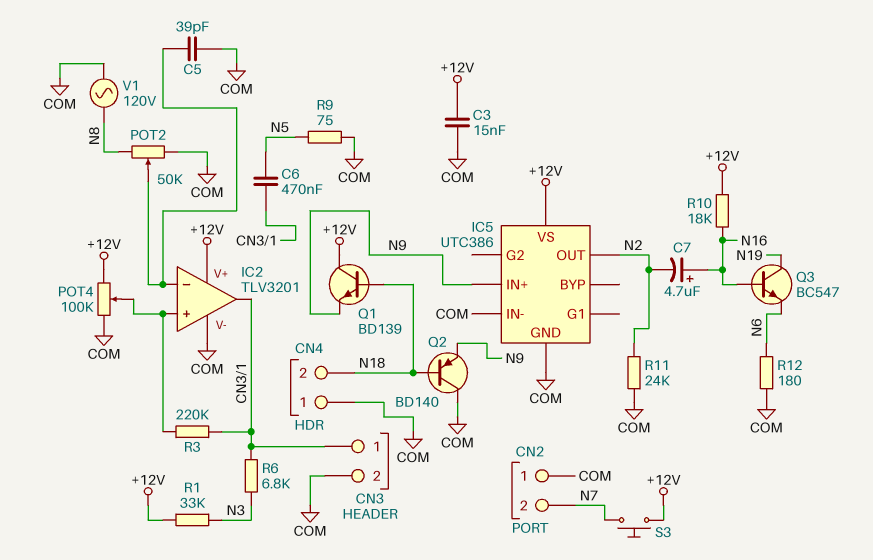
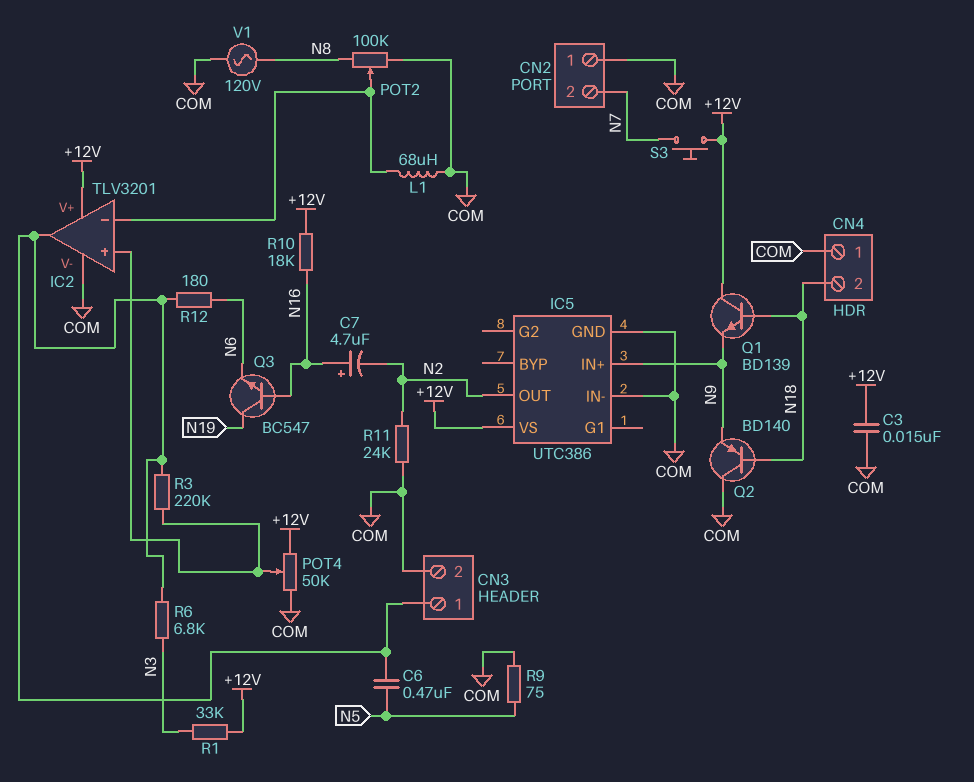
C5: 39pF (COM, IC2/in-) -> none
L1: none -> 68uH (COM, IC2/in-)
POT2: 50k (COM, N8, wiper IC2/in-) -> 100k (COM, N8, wiper IC2/in-)
POT4: 100k (+12V, COM, wiper IC2/in+) -> 50k (+12V, COM, wiper IC2/in+)
R12: 180 (COM, N6) -> 180 (CN3/1, N6)

